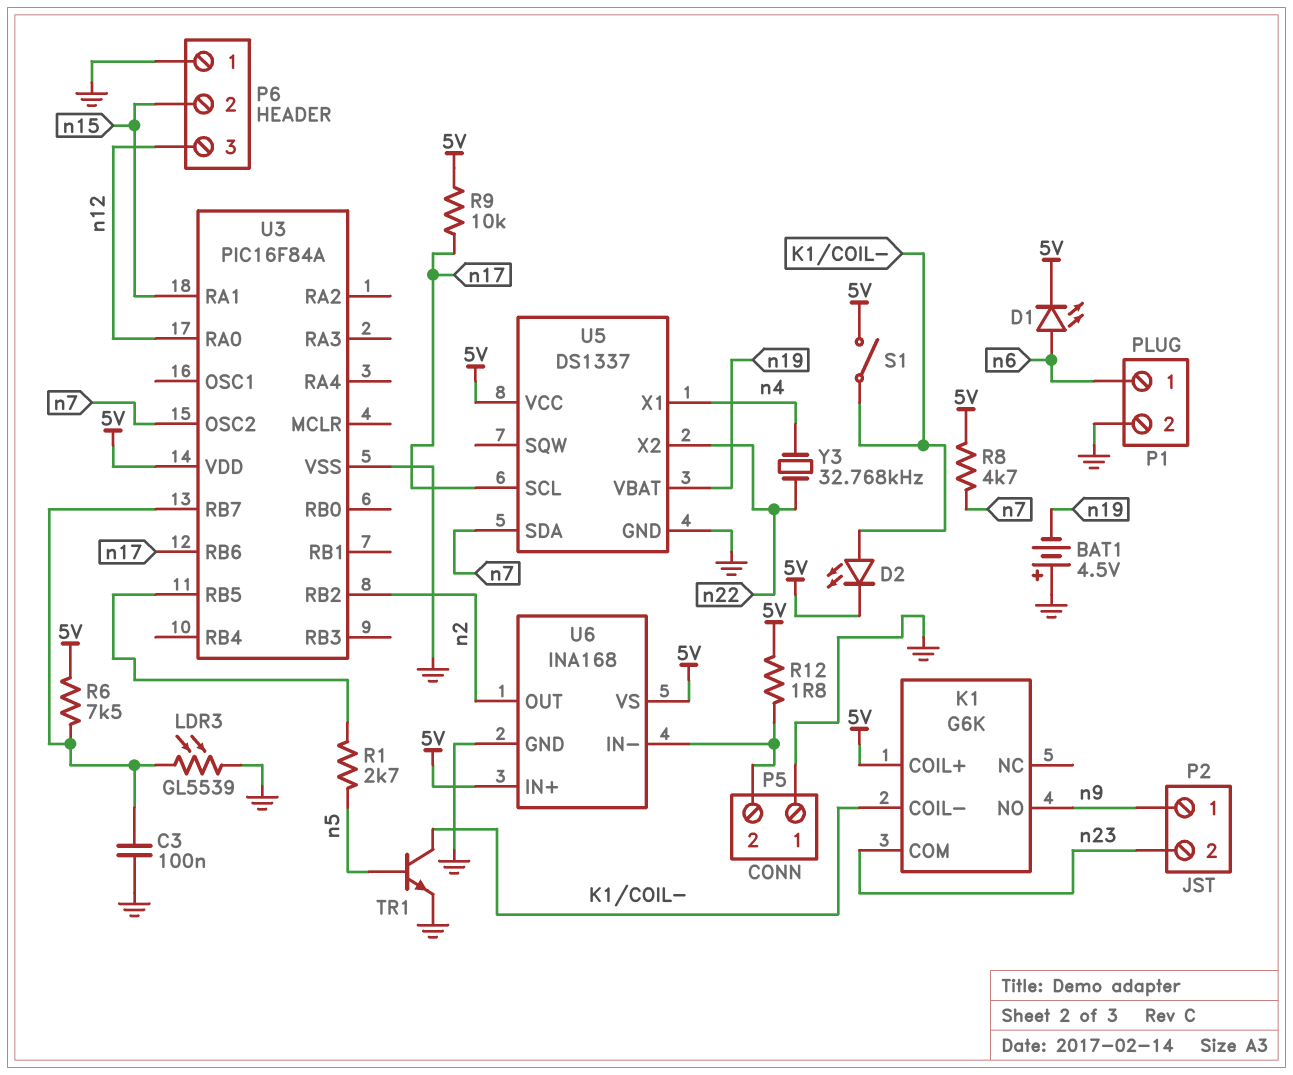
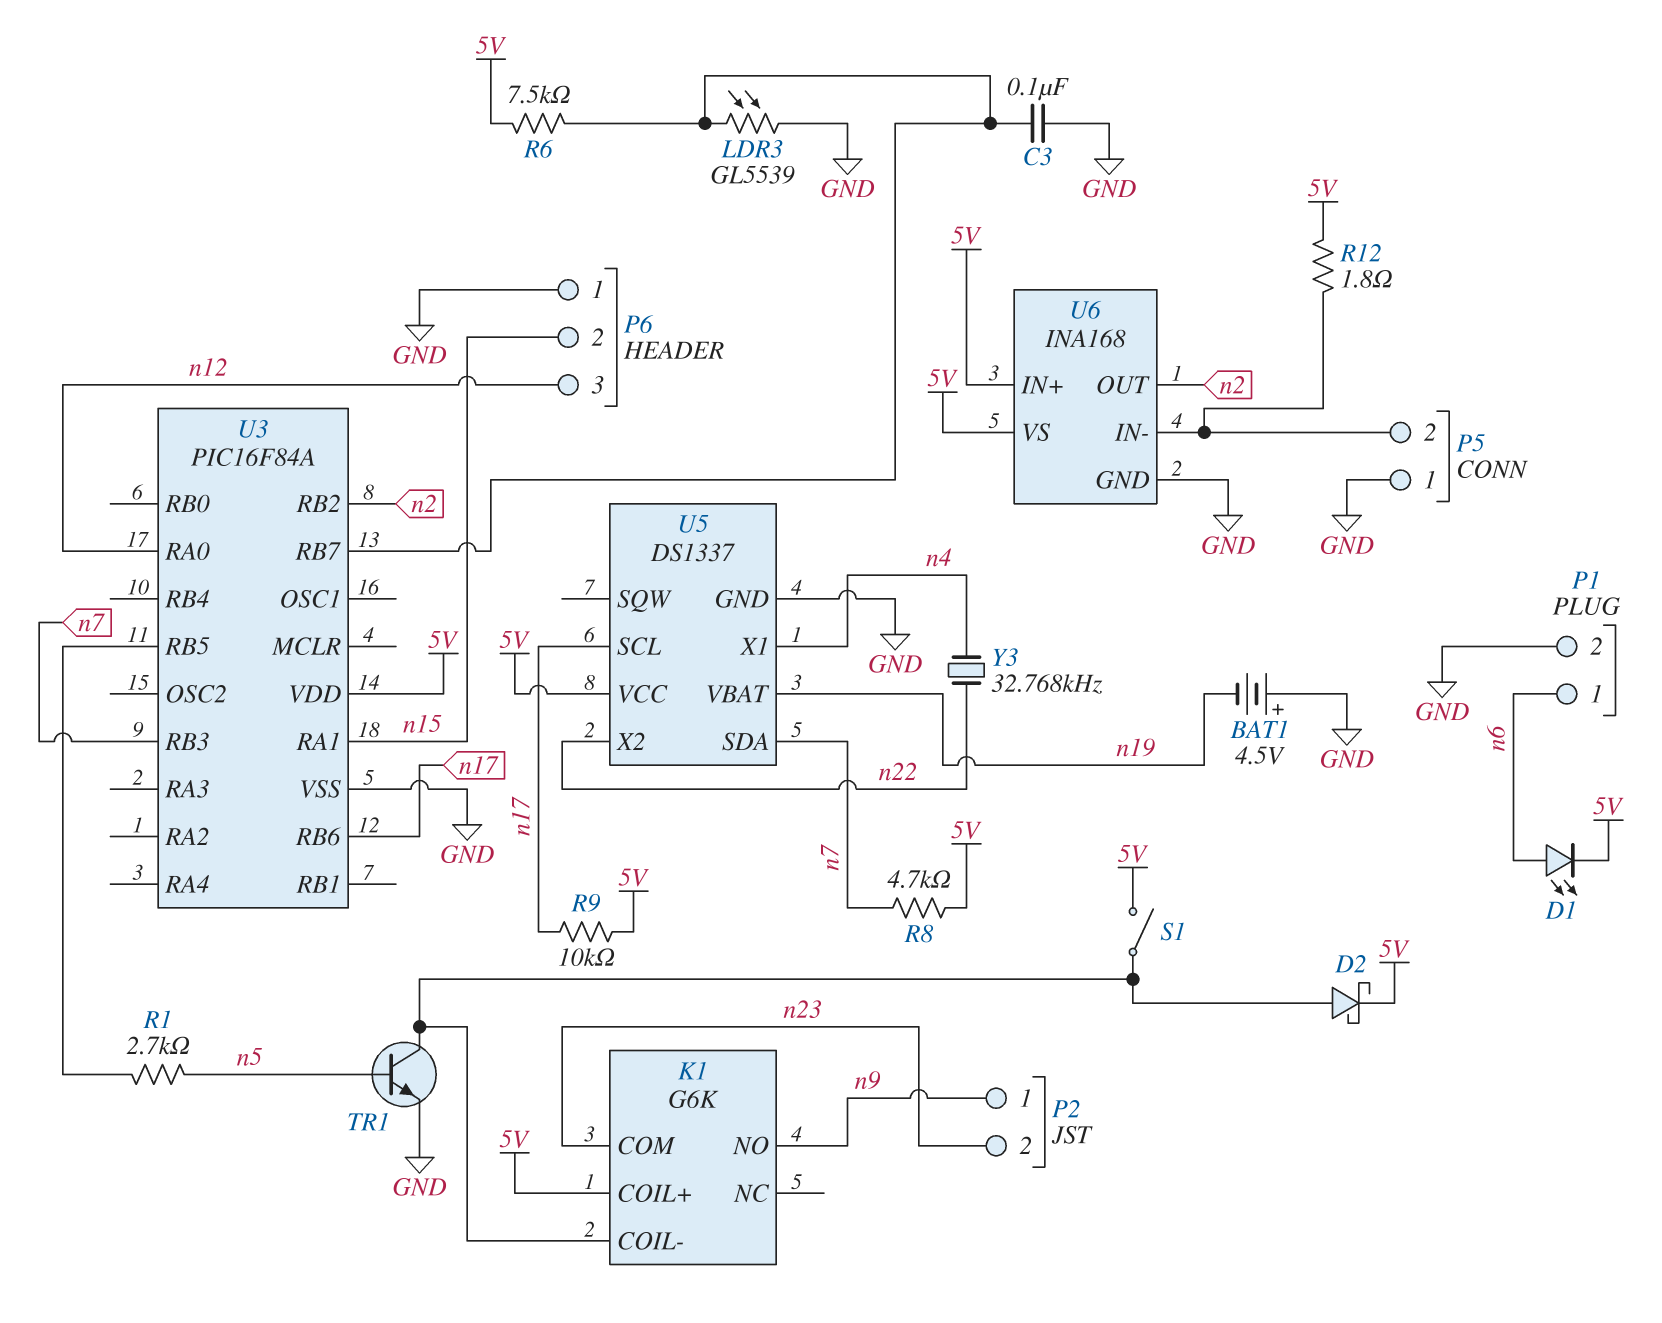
D2: LED (A K1/COIL-, K 5V) -> schottky (A K1/COIL-, K 5V)
U3 pin OSC2: n7 -> none
U3 pin RB3: none -> n7

